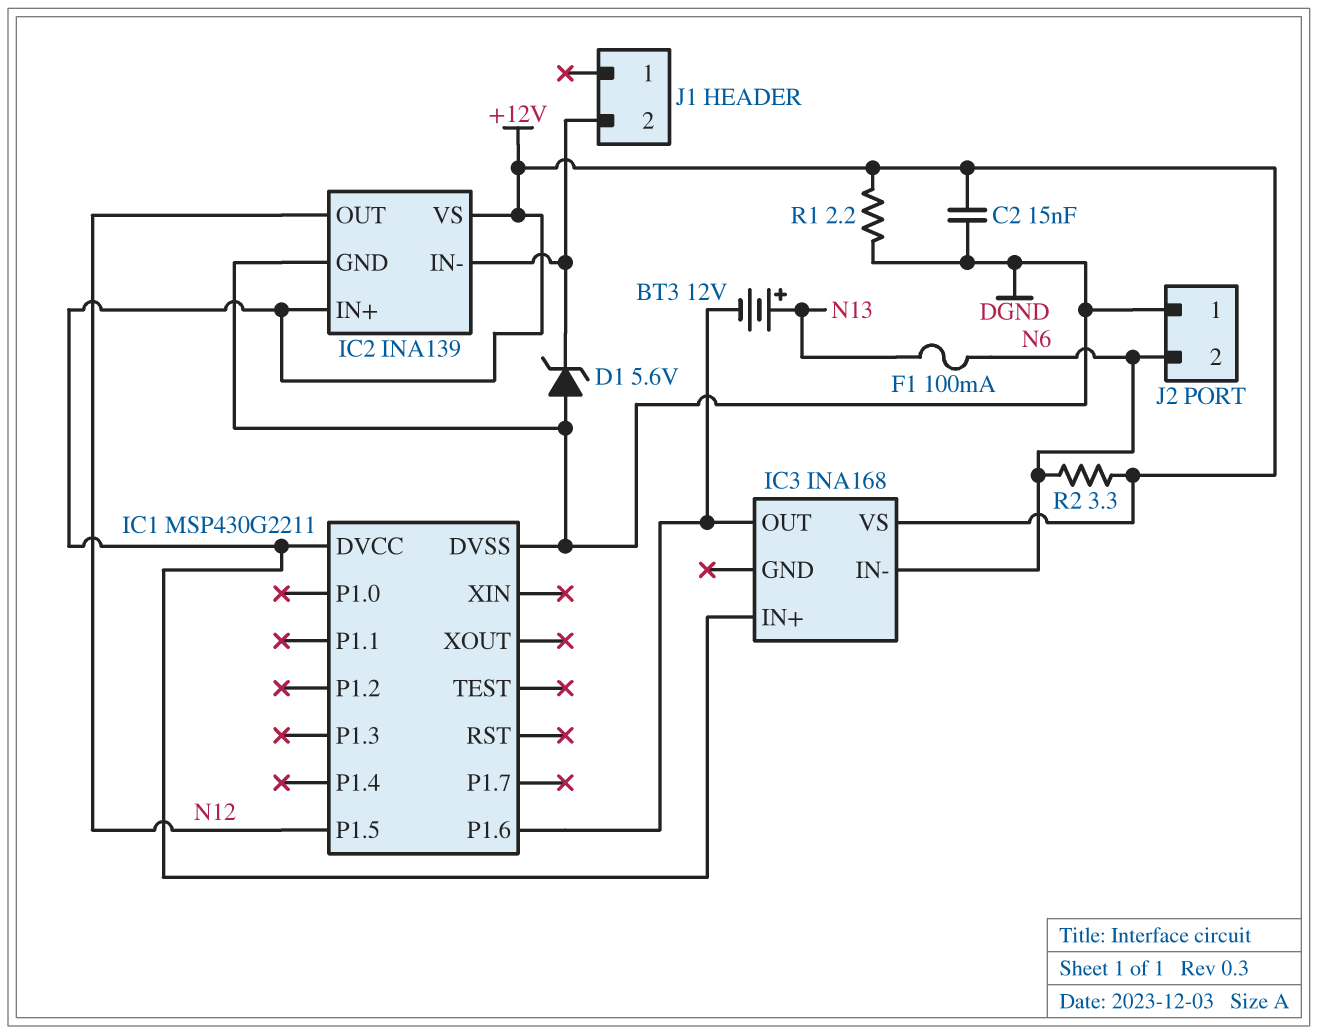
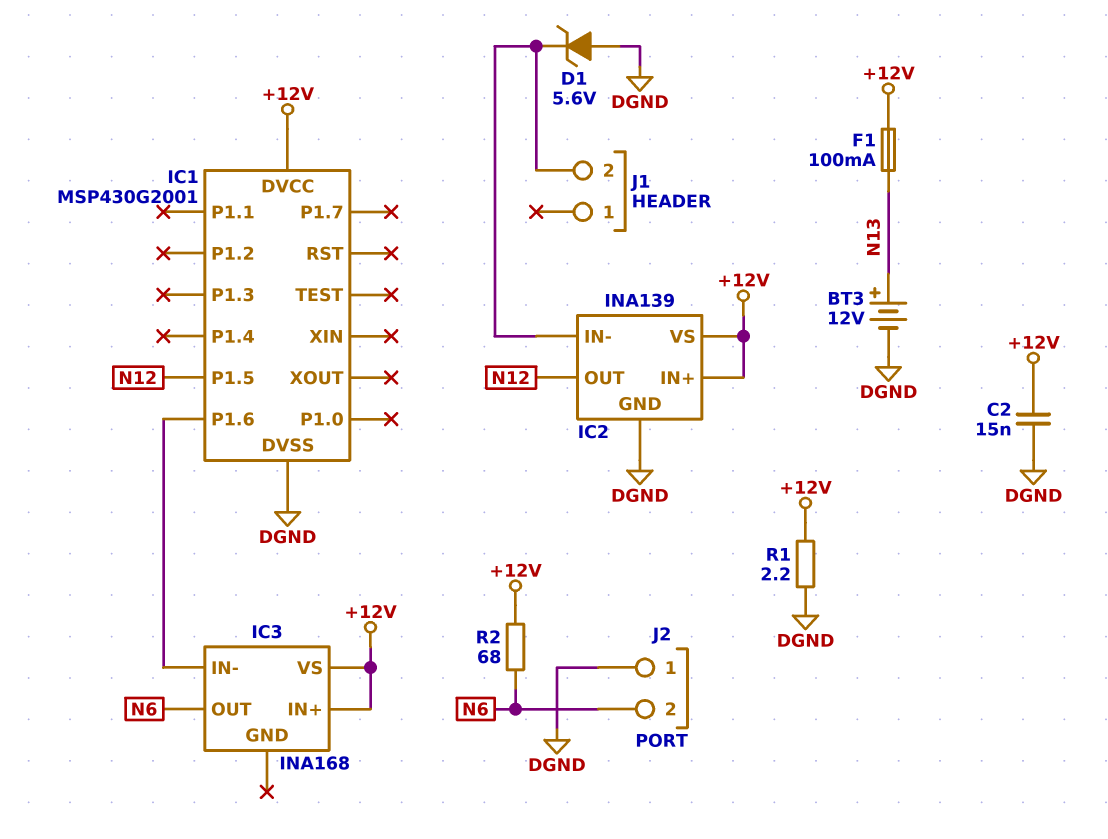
BT3: 12V (plus N13, minus IC1/P1.6) -> 12V (plus N13, minus DGND)
F1: 100mA (N6, N13) -> 100mA (+12V, N13)
IC1: MSP430G2211 -> MSP430G2001
IC3 pin IN-: N6 -> IC1/P1.6
IC3 pin OUT: IC1/P1.6 -> N6
R2: 3.3 (+12V, N6) -> 68 (+12V, N6)

